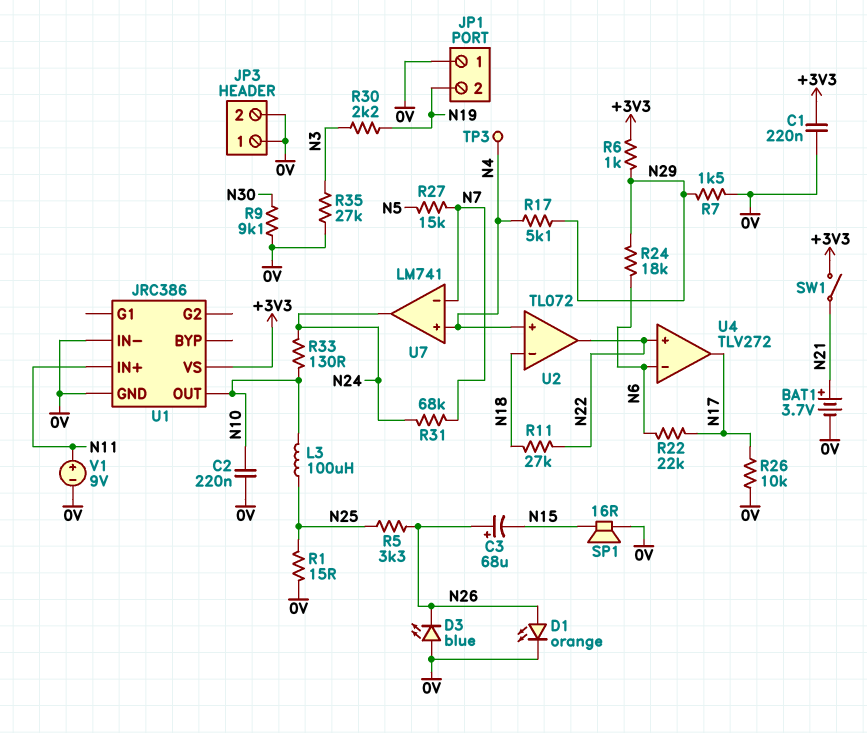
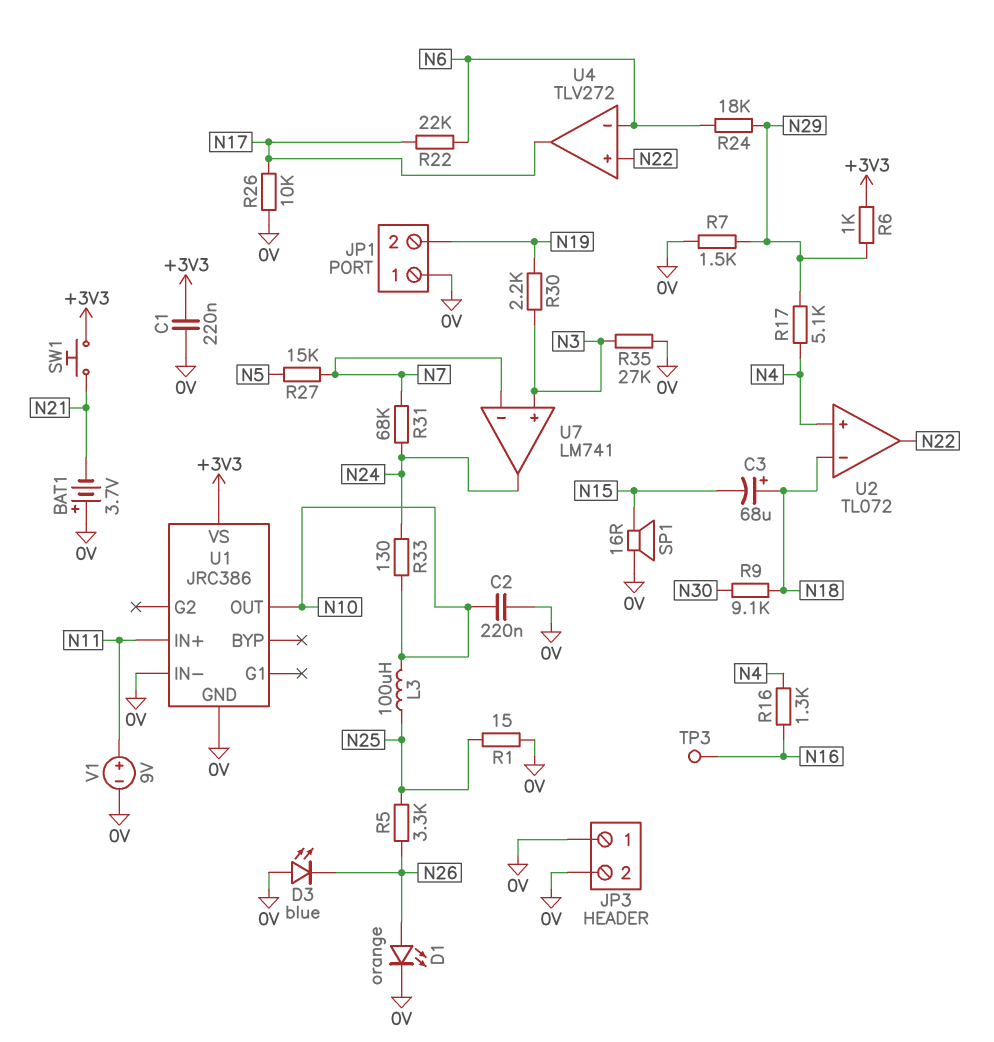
BAT1: 3.7V (plus N21, minus 0V) -> 3.7V (plus 0V, minus N21)
C3: 68uF (plus N26, minus N15) -> 68uF (plus N18, minus N15)
R9: 9.1k (0V, N30) -> 9.1k (N18, N30)
R11: 27k (N18, N22) -> none
R16: none -> 1.3k (N4, N16)
SW1: switch (+3V3, N21) -> button (+3V3, N21)
TP3: test point (N4) -> test point (N16)
U7 pin in+: N4 -> N3

